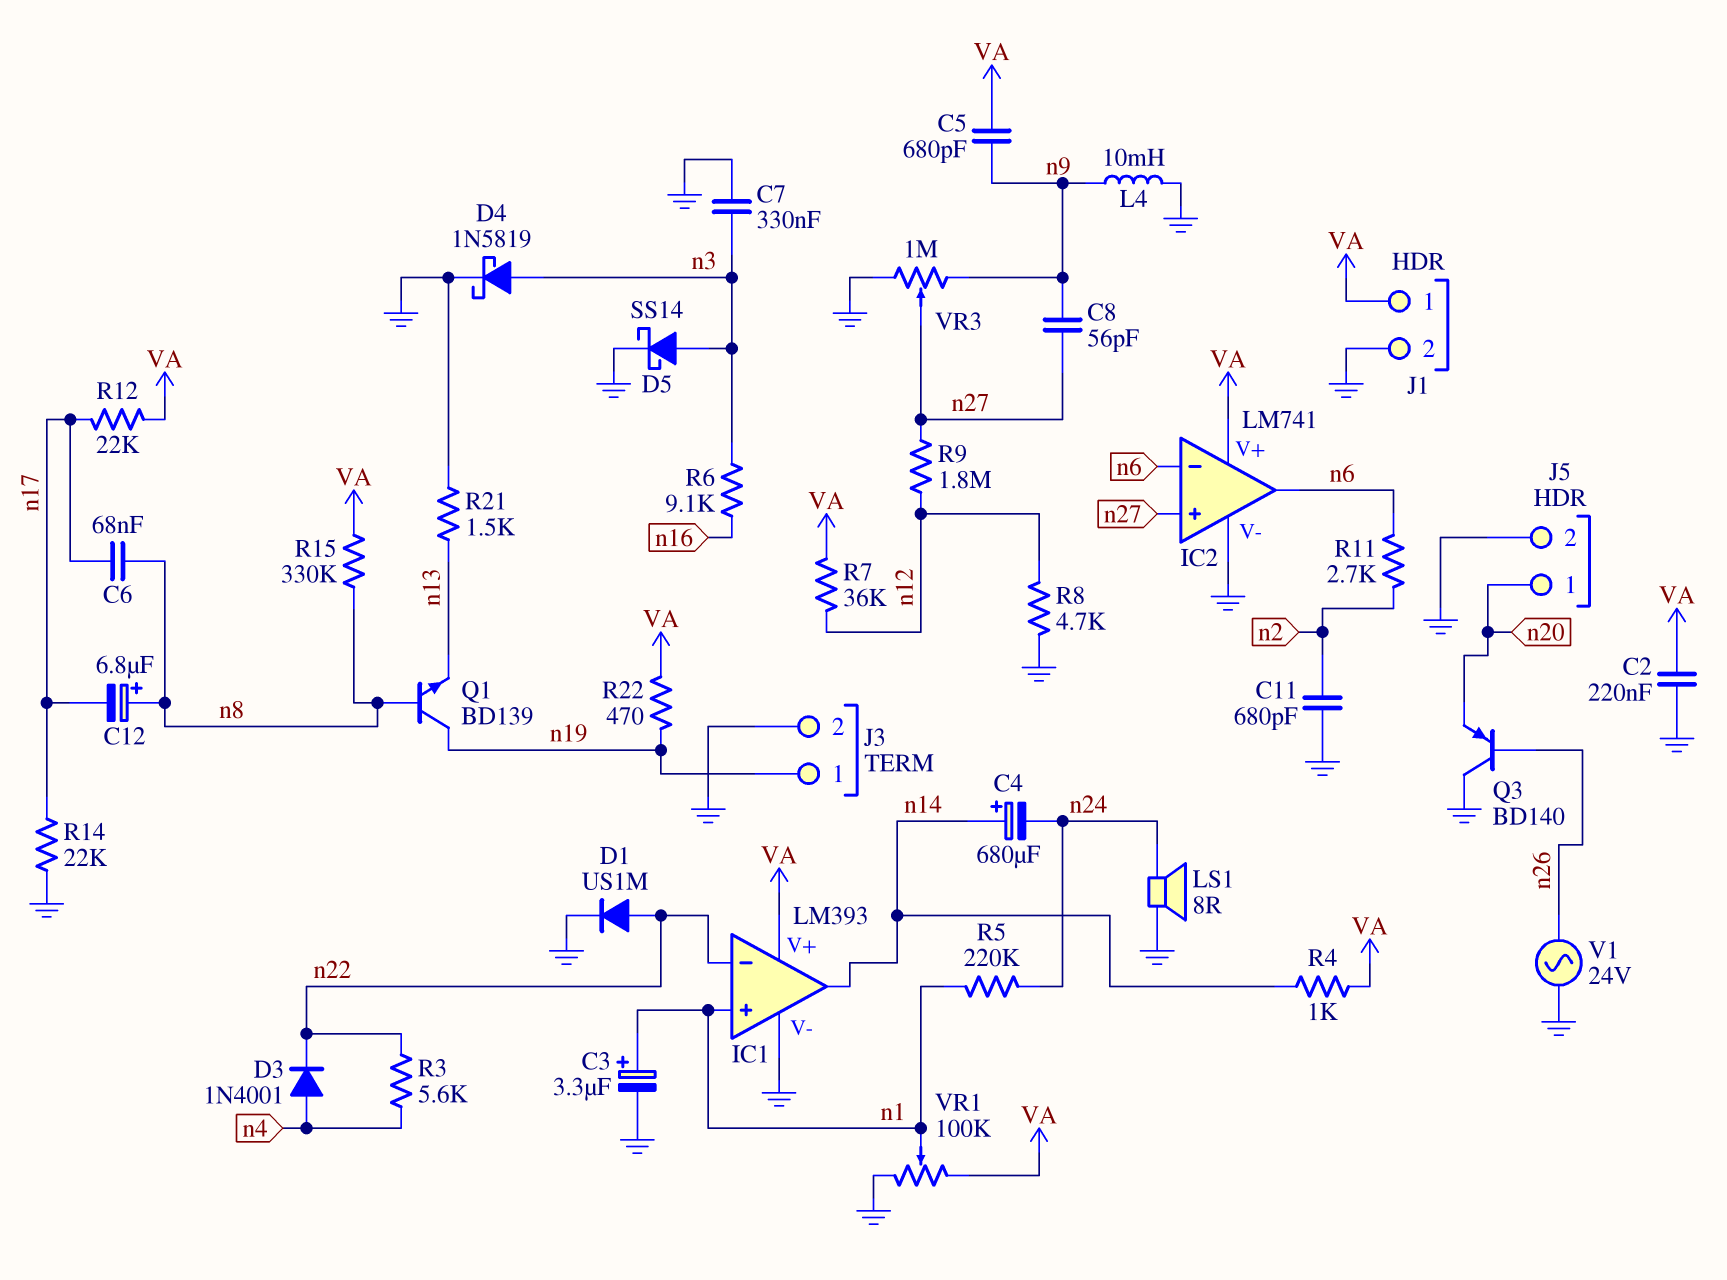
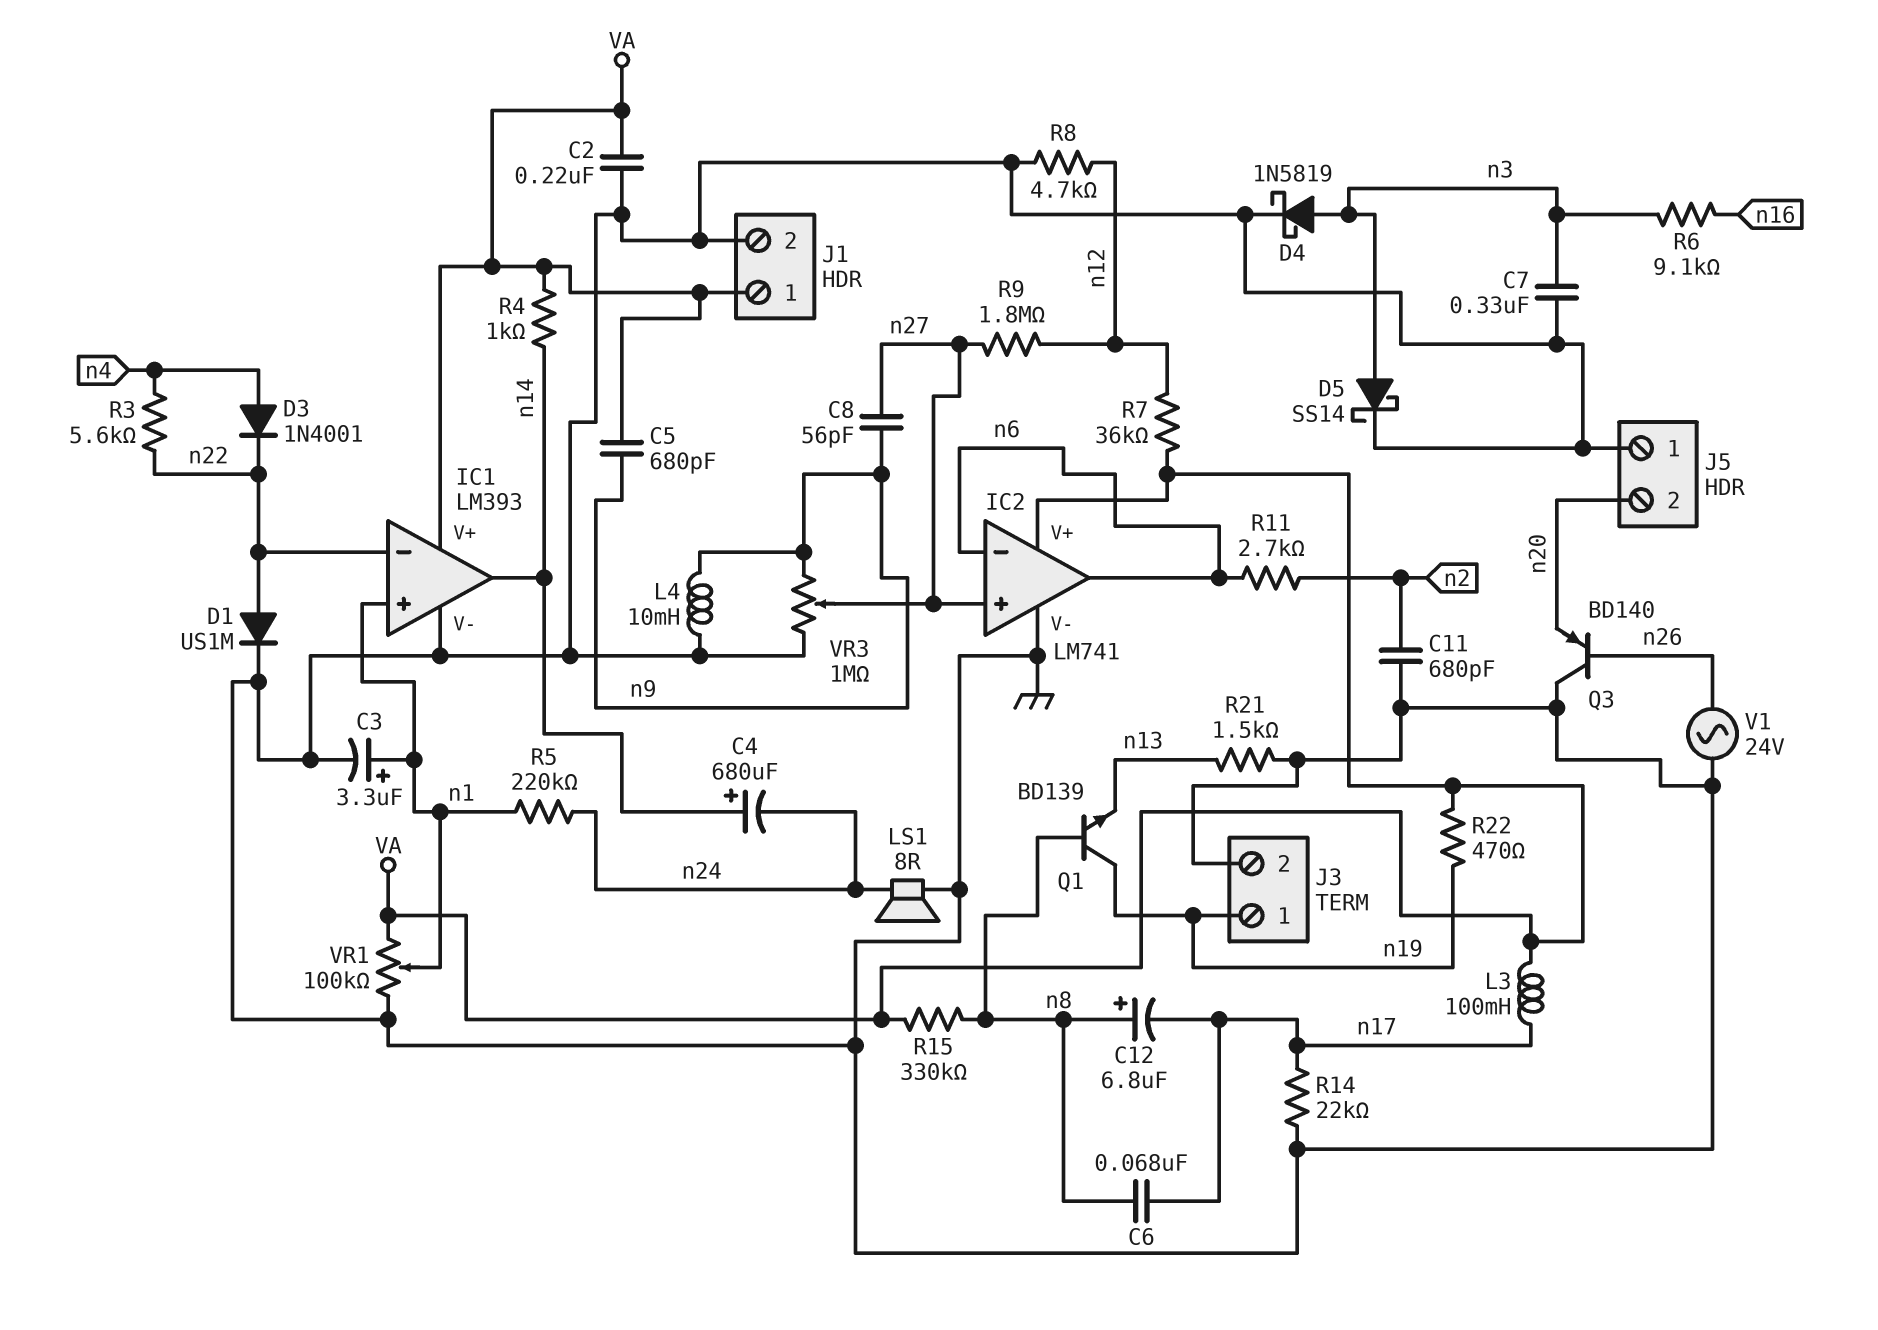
J5 pin 1: n20 -> GND
J5 pin 2: GND -> n20
L3: none -> 100mH (VA, n17)
R12: 22k (VA, n17) -> none

